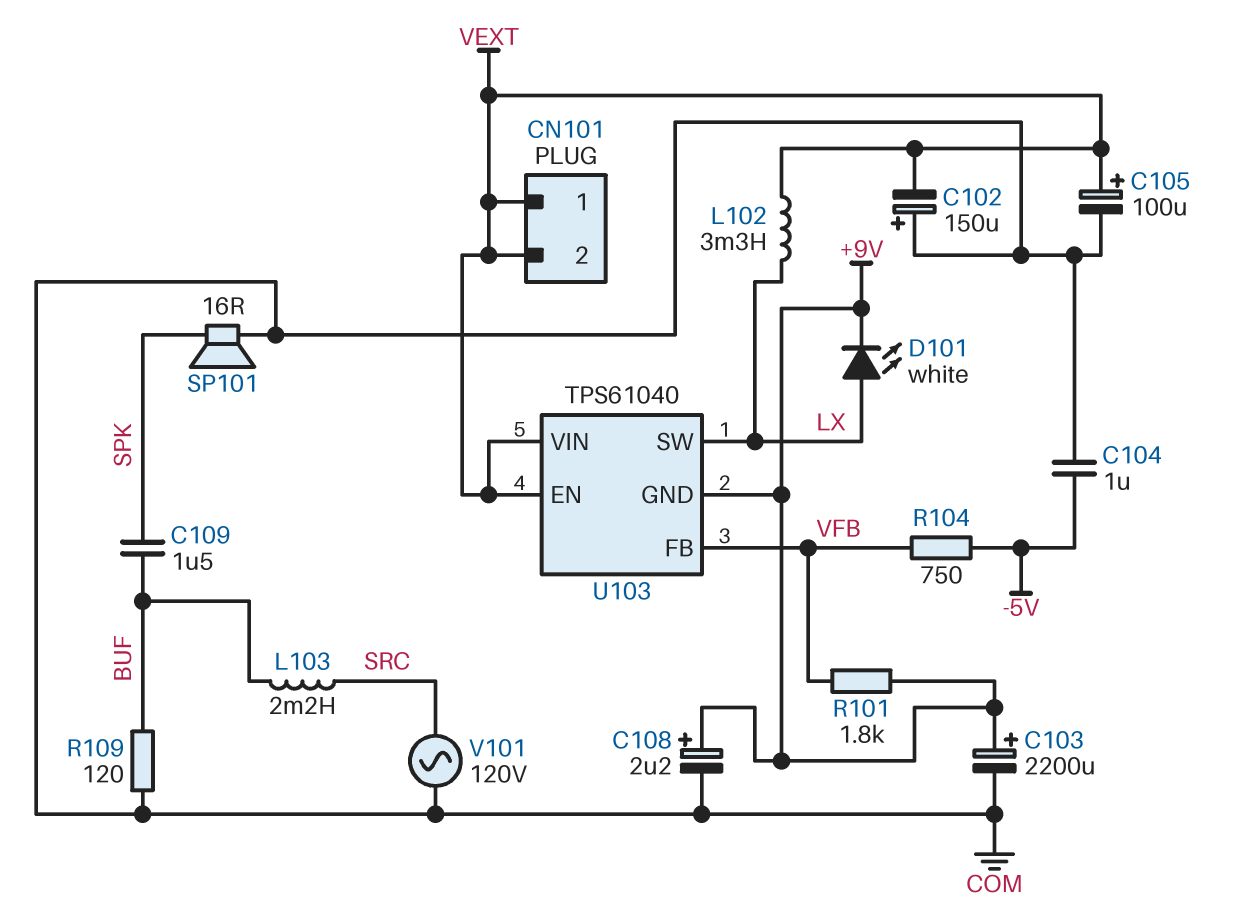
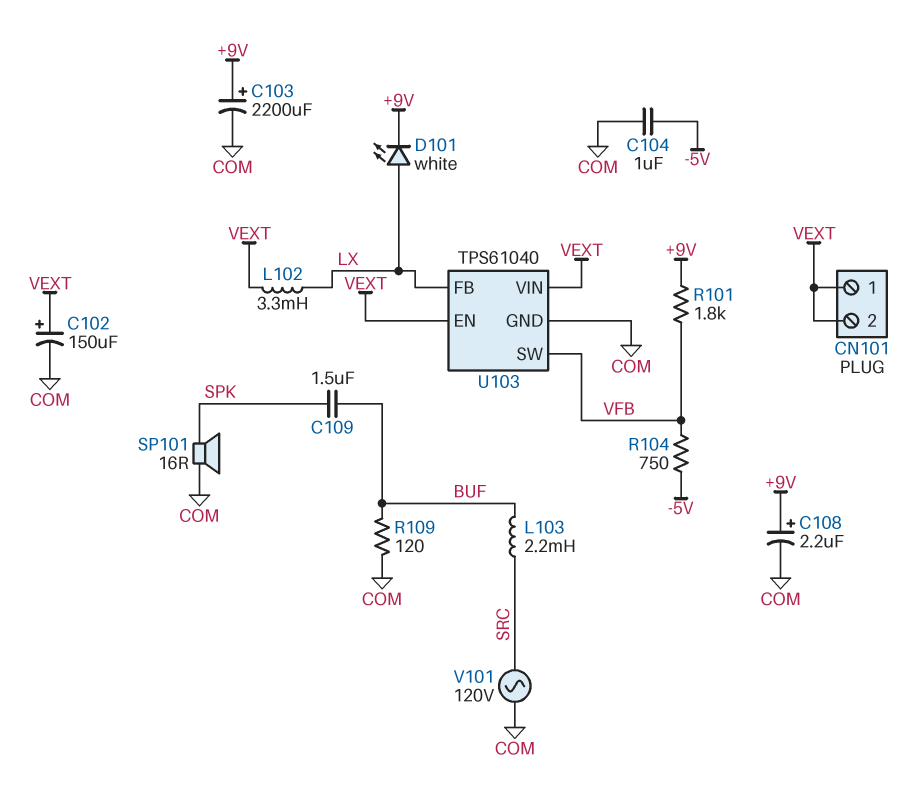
C102: 150uF (plus COM, minus VEXT) -> 150uF (plus VEXT, minus COM)
C105: 100uF (plus VEXT, minus COM) -> none
U103 pin FB: VFB -> LX
U103 pin GND: +9V -> COM
U103 pin SW: LX -> VFB

